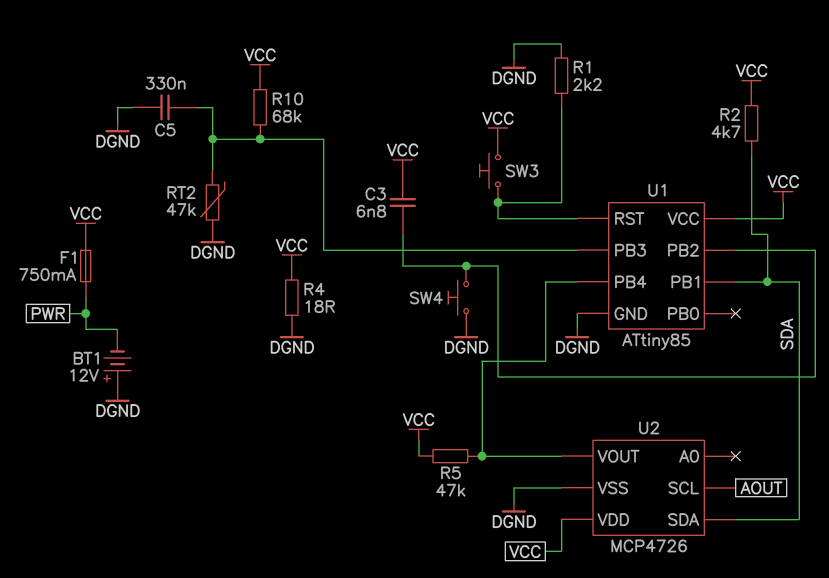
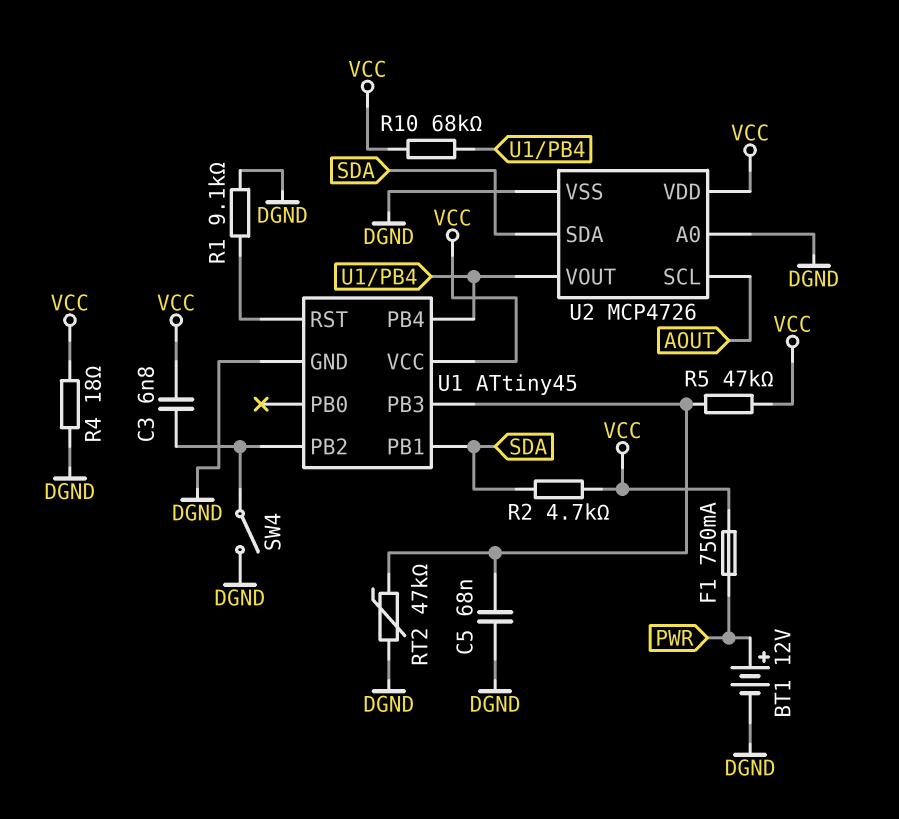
BT1: 12V (plus DGND, minus PWR) -> 12V (plus PWR, minus DGND)
C5: 330nF (DGND, U1/PB3) -> 68nF (DGND, U1/PB3)
R1: 2.2k (DGND, U1/RST) -> 9.1k (DGND, U1/RST)
R5: 47k (U1/PB4, VCC) -> 47k (U1/PB3, VCC)
R10: 68k (U1/PB3, VCC) -> 68k (U1/PB4, VCC)
SW3: button (U1/RST, VCC) -> none
SW4: button (DGND, U1/PB2) -> switch (DGND, U1/PB2)
U1: ATtiny85 -> ATtiny45
U2 pin A0: none -> DGND

